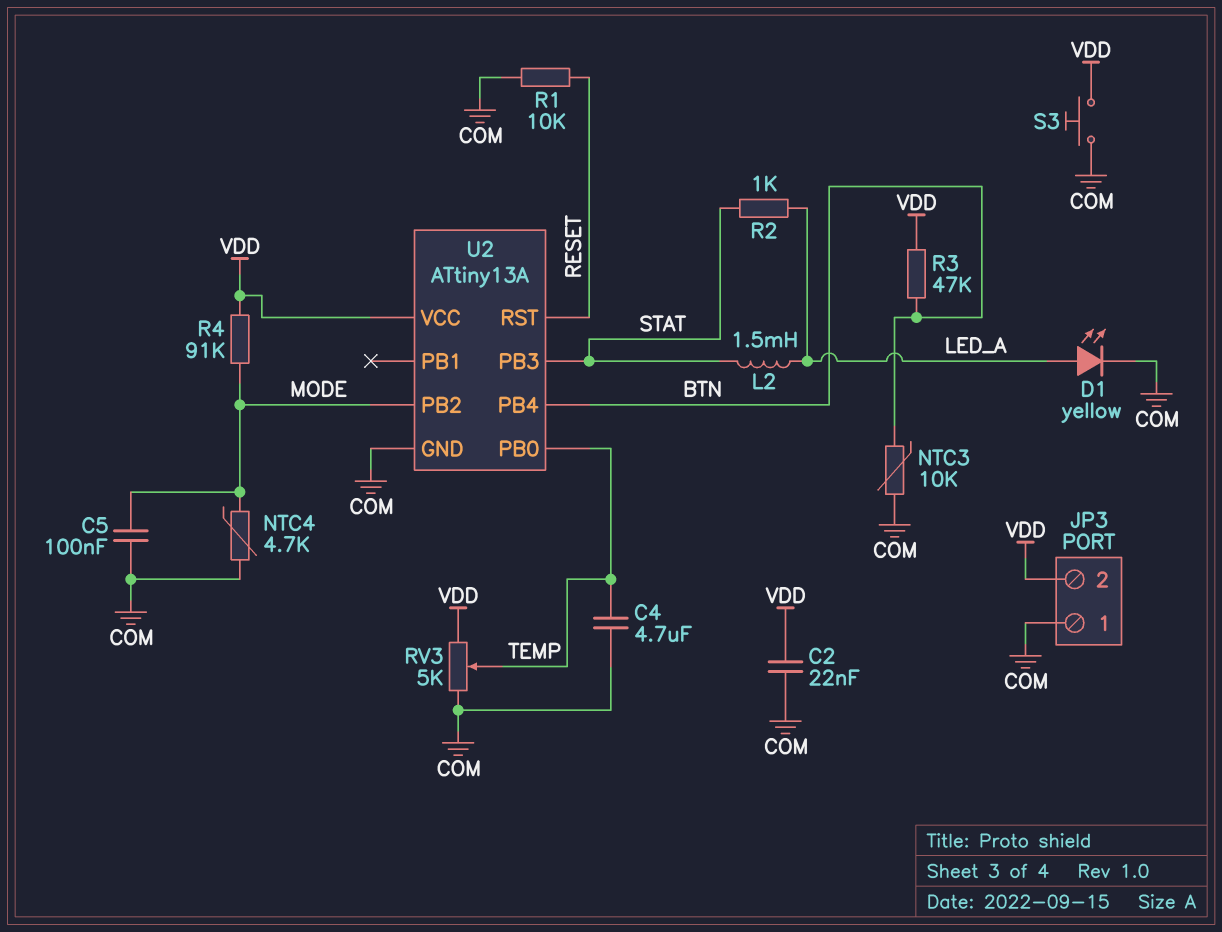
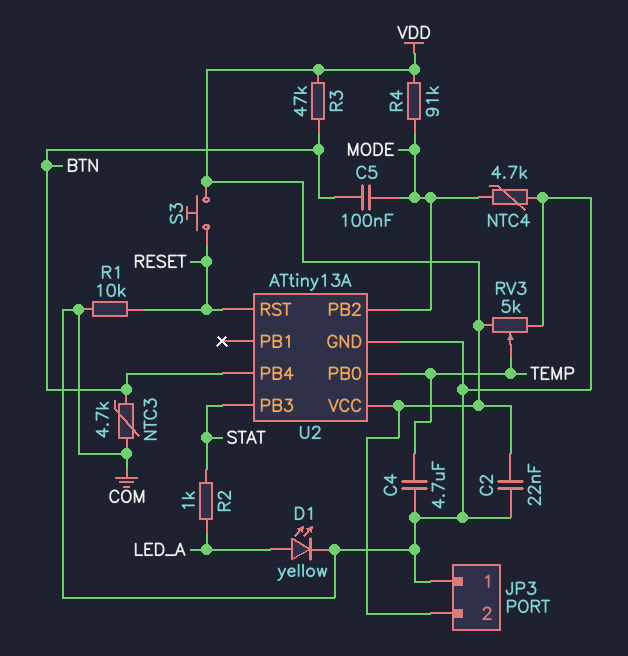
C5: 100nF (COM, MODE) -> 100nF (BTN, MODE)
L2: 1.5mH (LED_A, STAT) -> none
NTC3: 10k (BTN, COM) -> 4.7k (BTN, COM)
S3: button (COM, VDD) -> button (RESET, VDD)

